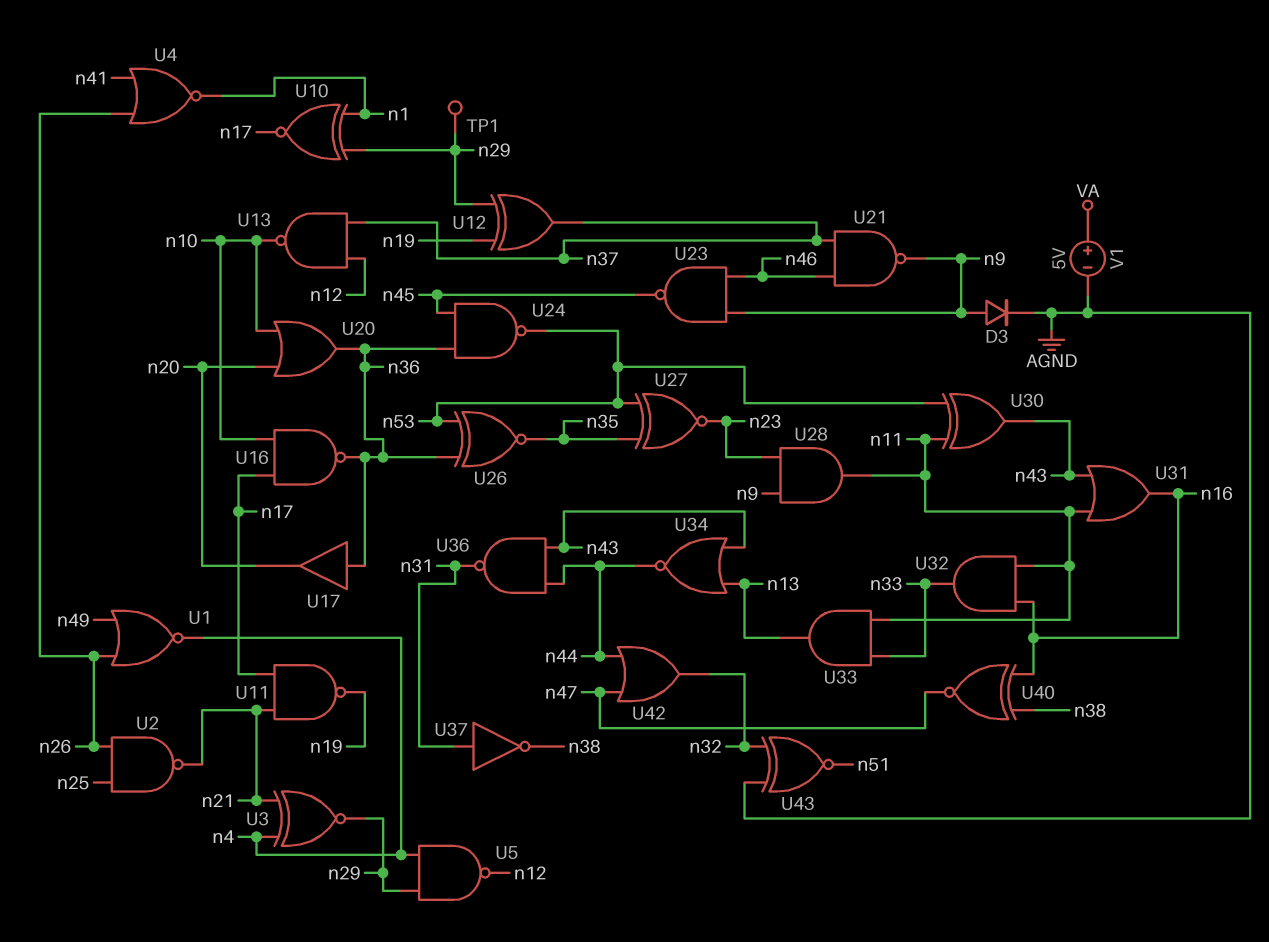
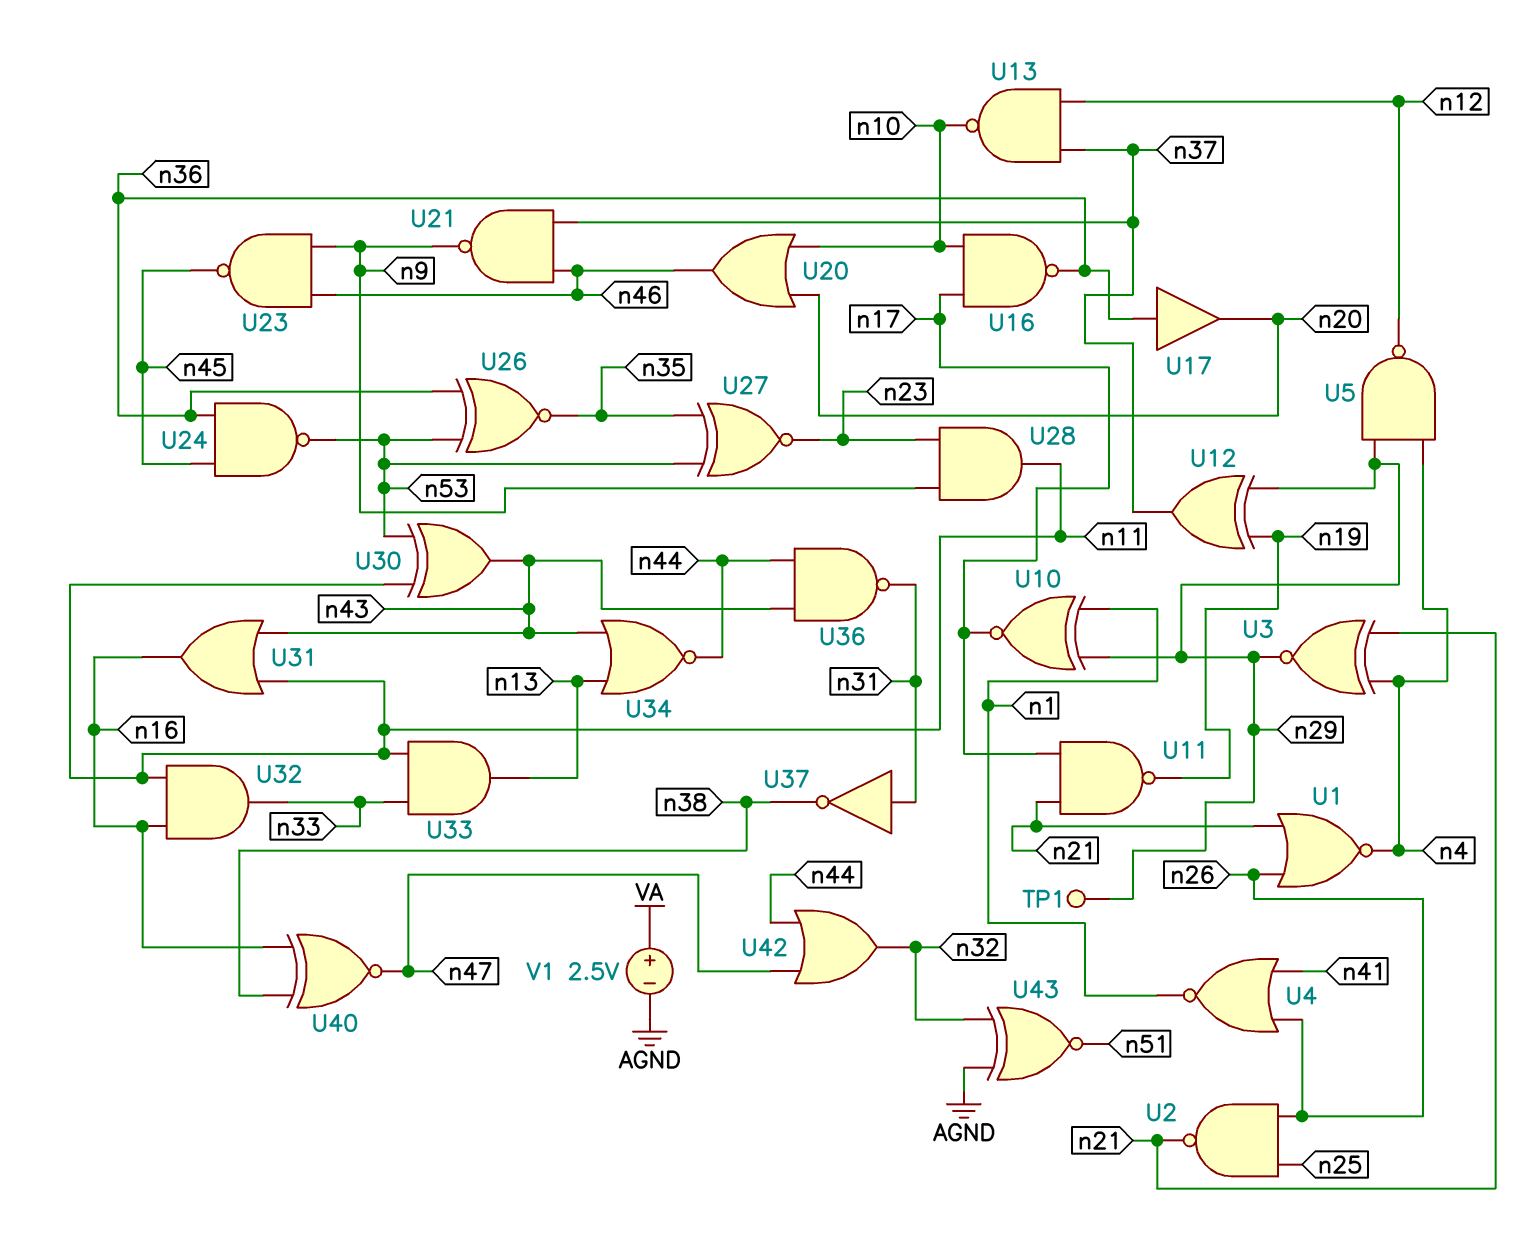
D3: diode (A n9, K AGND) -> none
U1: NOR (in n26, in n49, out n4) -> NOR (in n21, in n26, out n4)
U20: OR (in n10, in n20, out n36) -> OR (in n10, in n20, out n46)
V1: 5V (plus VA, minus AGND) -> 2.5V (plus VA, minus AGND)

